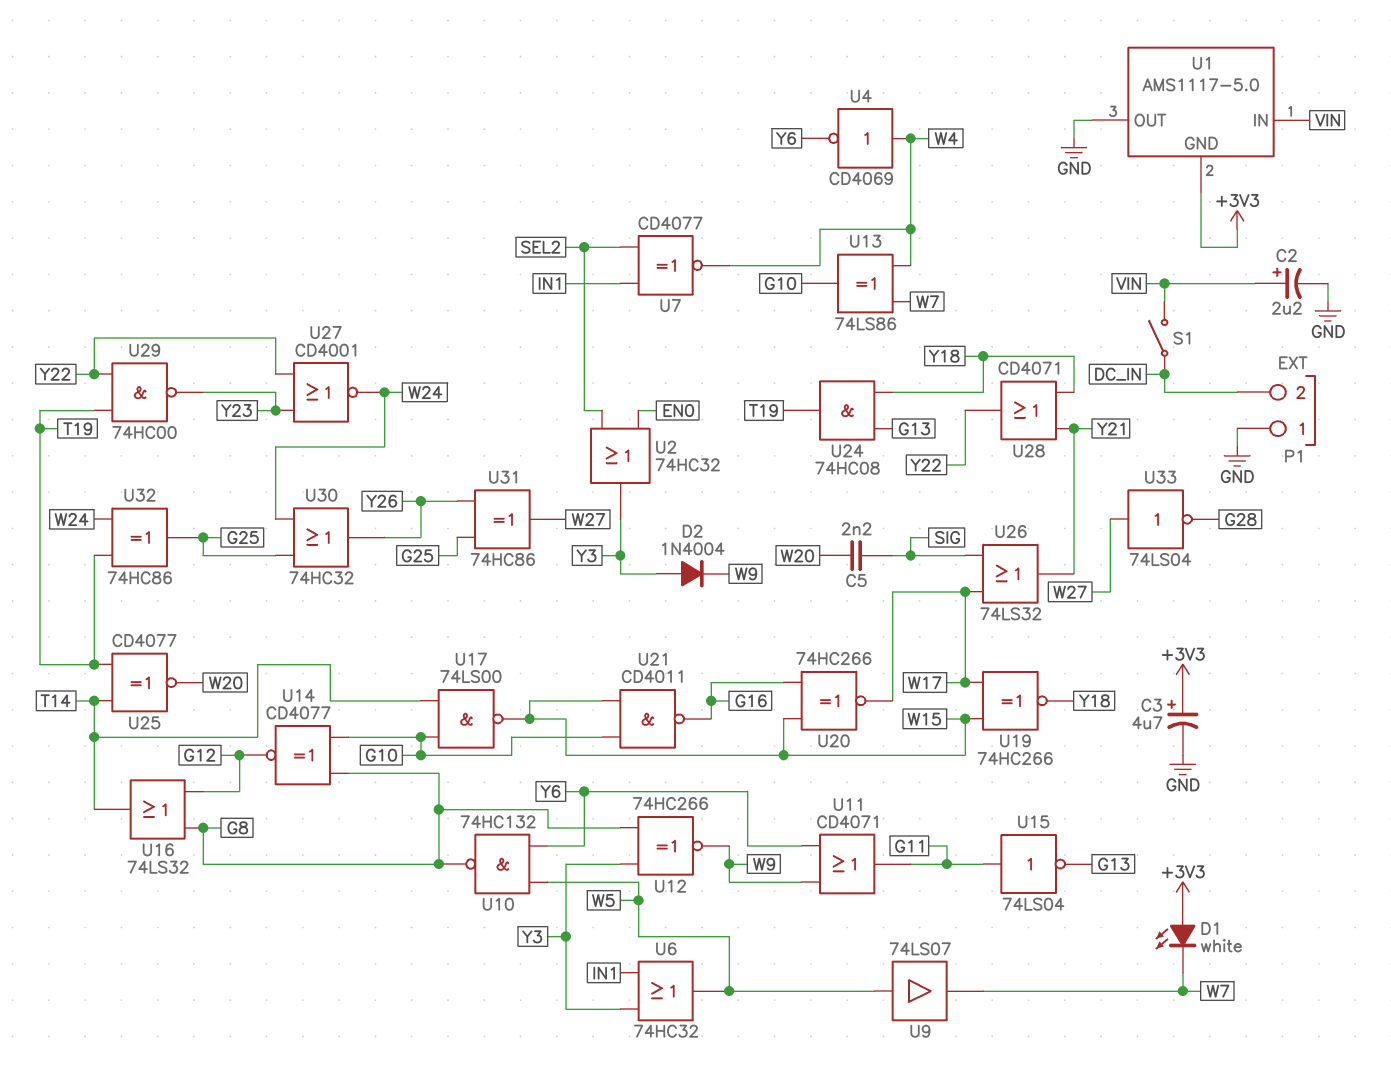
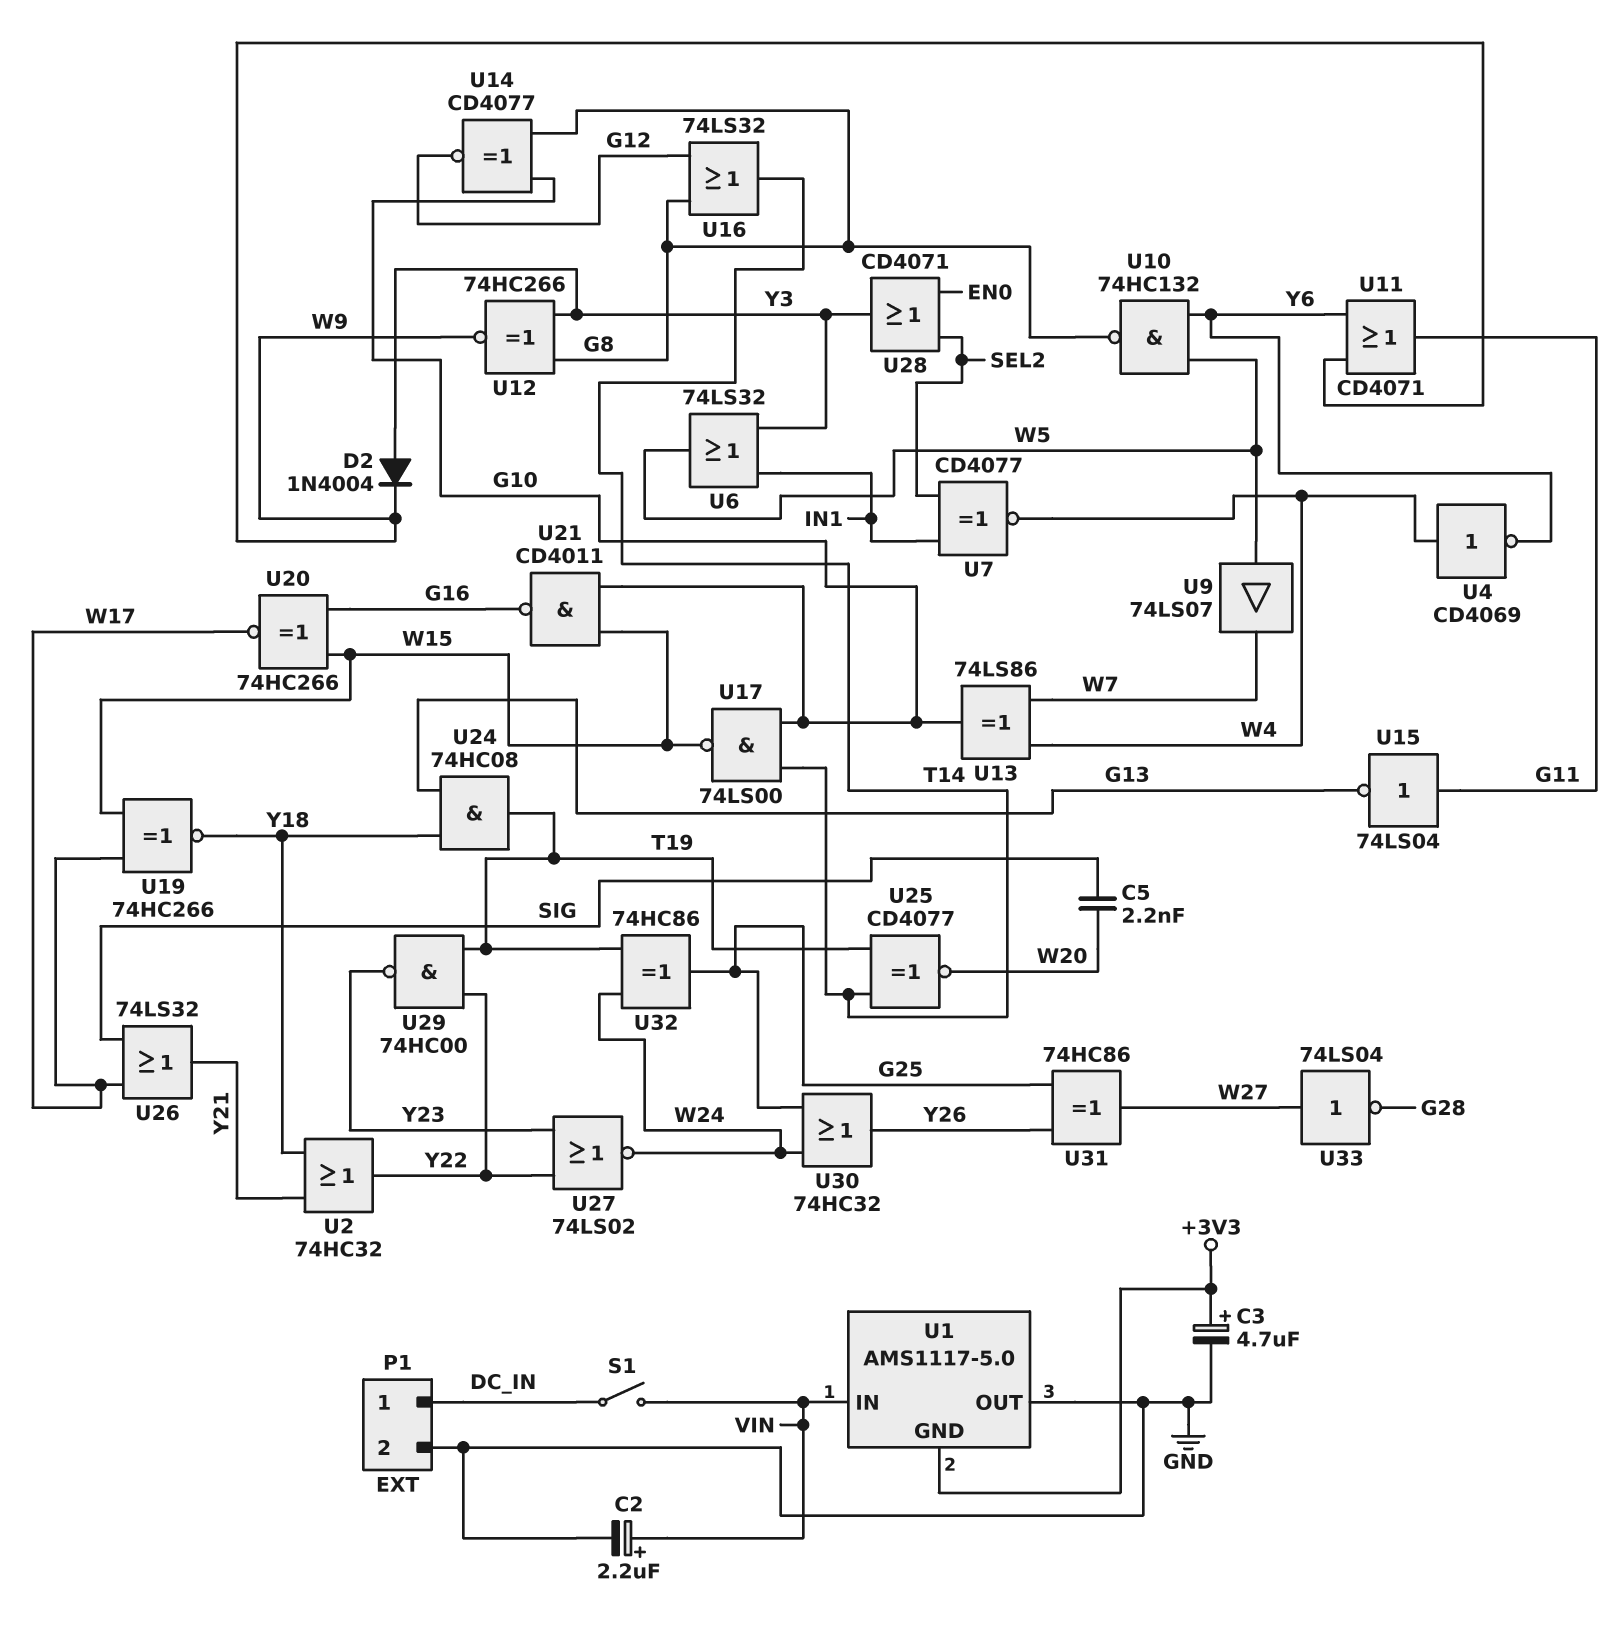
D1: LED white (A +3V3, K W7) -> none
P1 pin 1: GND -> DC_IN
P1 pin 2: DC_IN -> GND
U2: OR 74HC32 (in EN0, in SEL2, out Y3) -> OR 74HC32 (in Y18, in Y21, out Y22)
U6: OR 74HC32 (in IN1, in Y3, out W5) -> OR 74LS32 (in IN1, in Y3, out W5)
U27: NOR CD4001 (in Y22, in Y23, out W24) -> NOR 74LS02 (in Y22, in Y23, out W24)
U28: OR CD4071 (in Y18, in Y21, out Y22) -> OR CD4071 (in EN0, in SEL2, out Y3)

